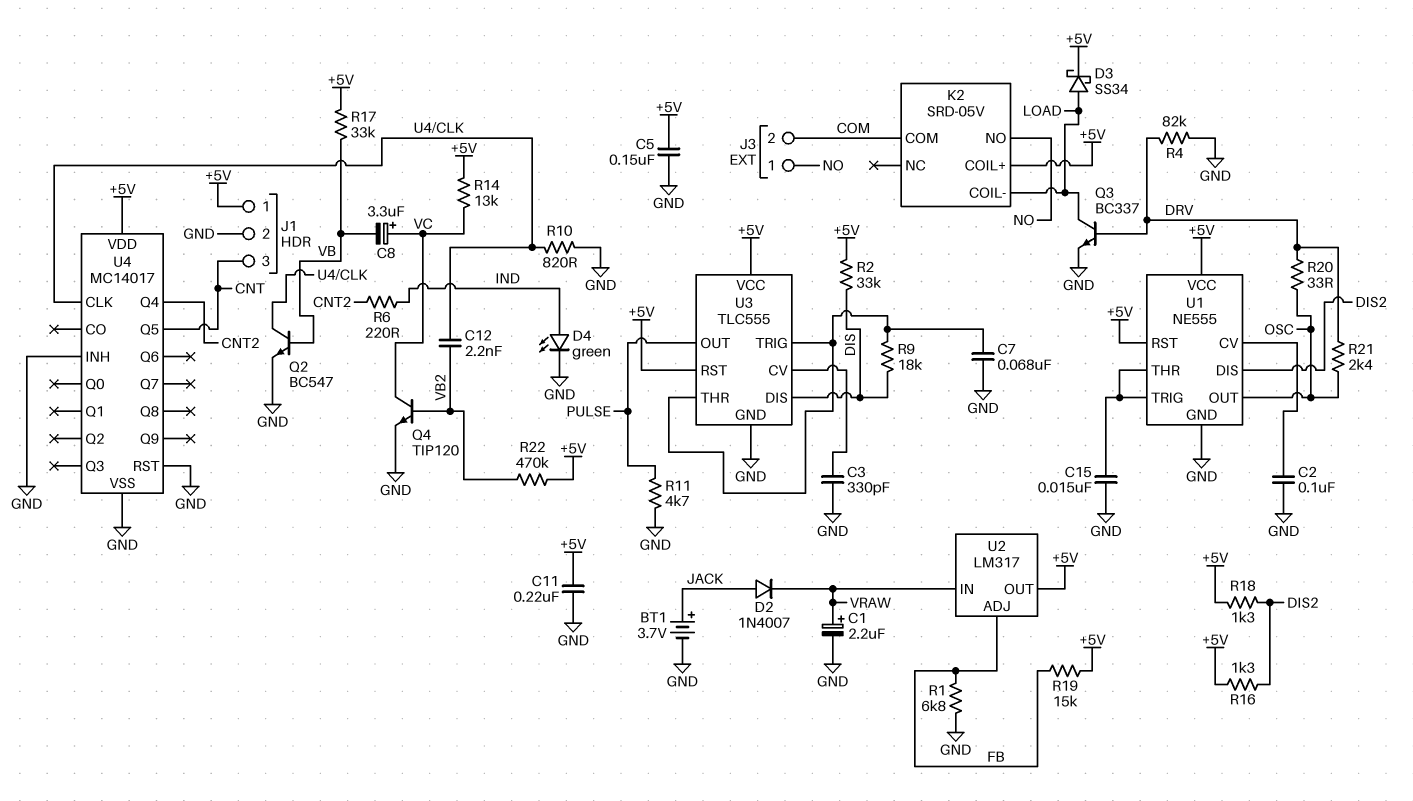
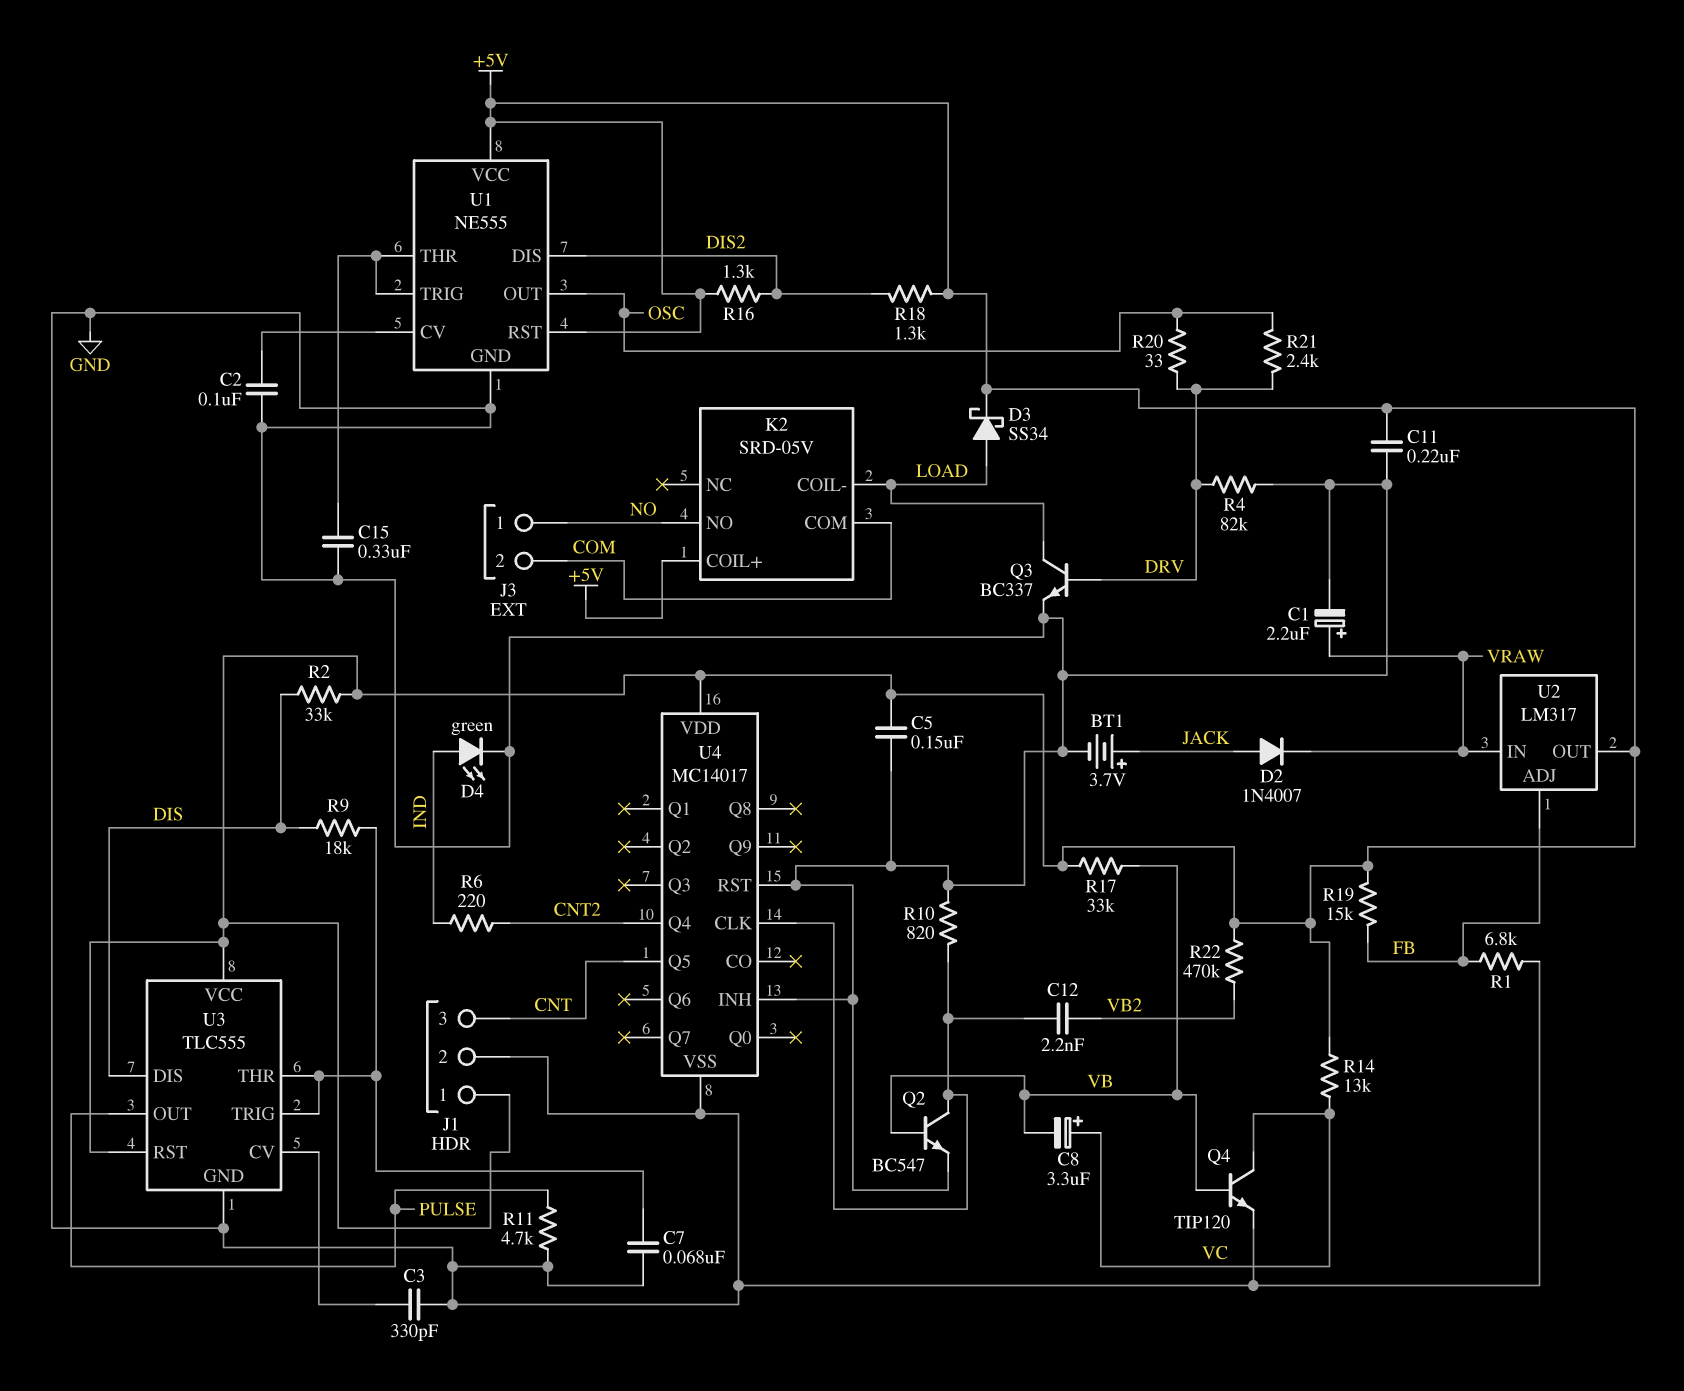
C15: 15nF (GND, U1/THR) -> 330nF (GND, U1/THR)
Q4: NPN TIP120 (B VB2, C VC, E GND) -> NPN TIP120 (B VB, C VC, E GND)

